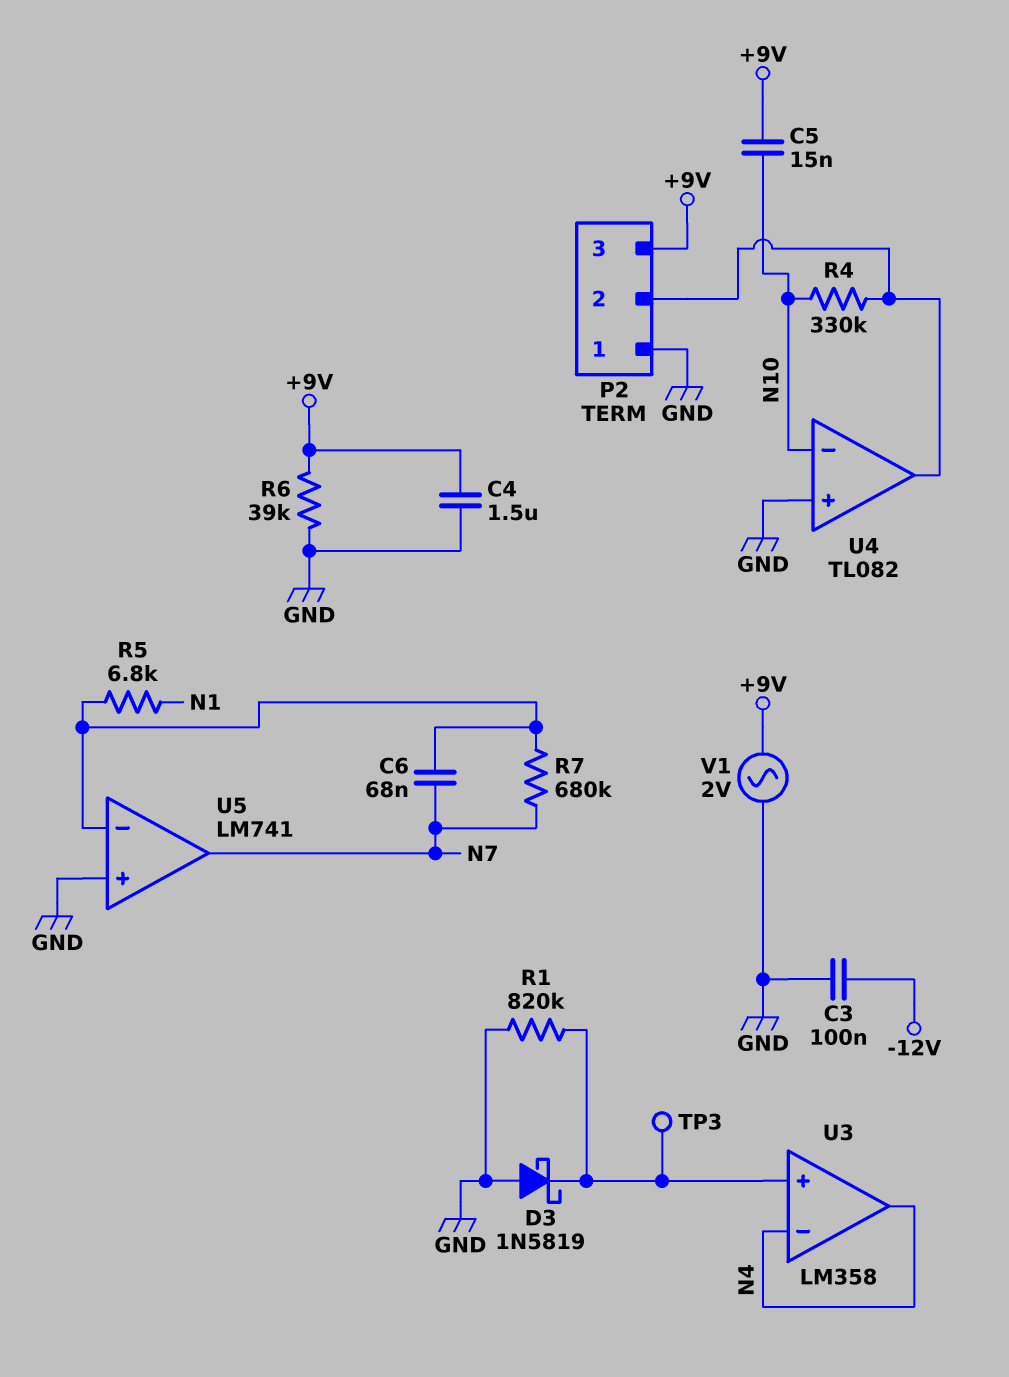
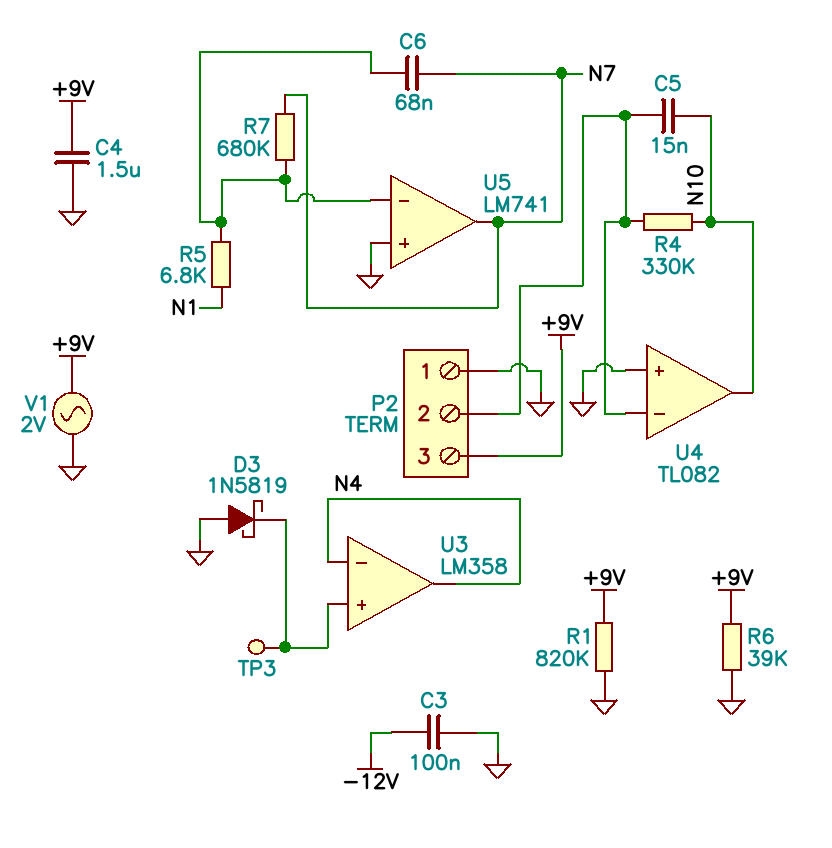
C5: 15nF (+9V, N10) -> 15nF (N10, P2/2)
R1: 820k (GND, U3/in+) -> 820k (+9V, GND)
U4 pin in-: N10 -> P2/2
U4 pin out: P2/2 -> N10

